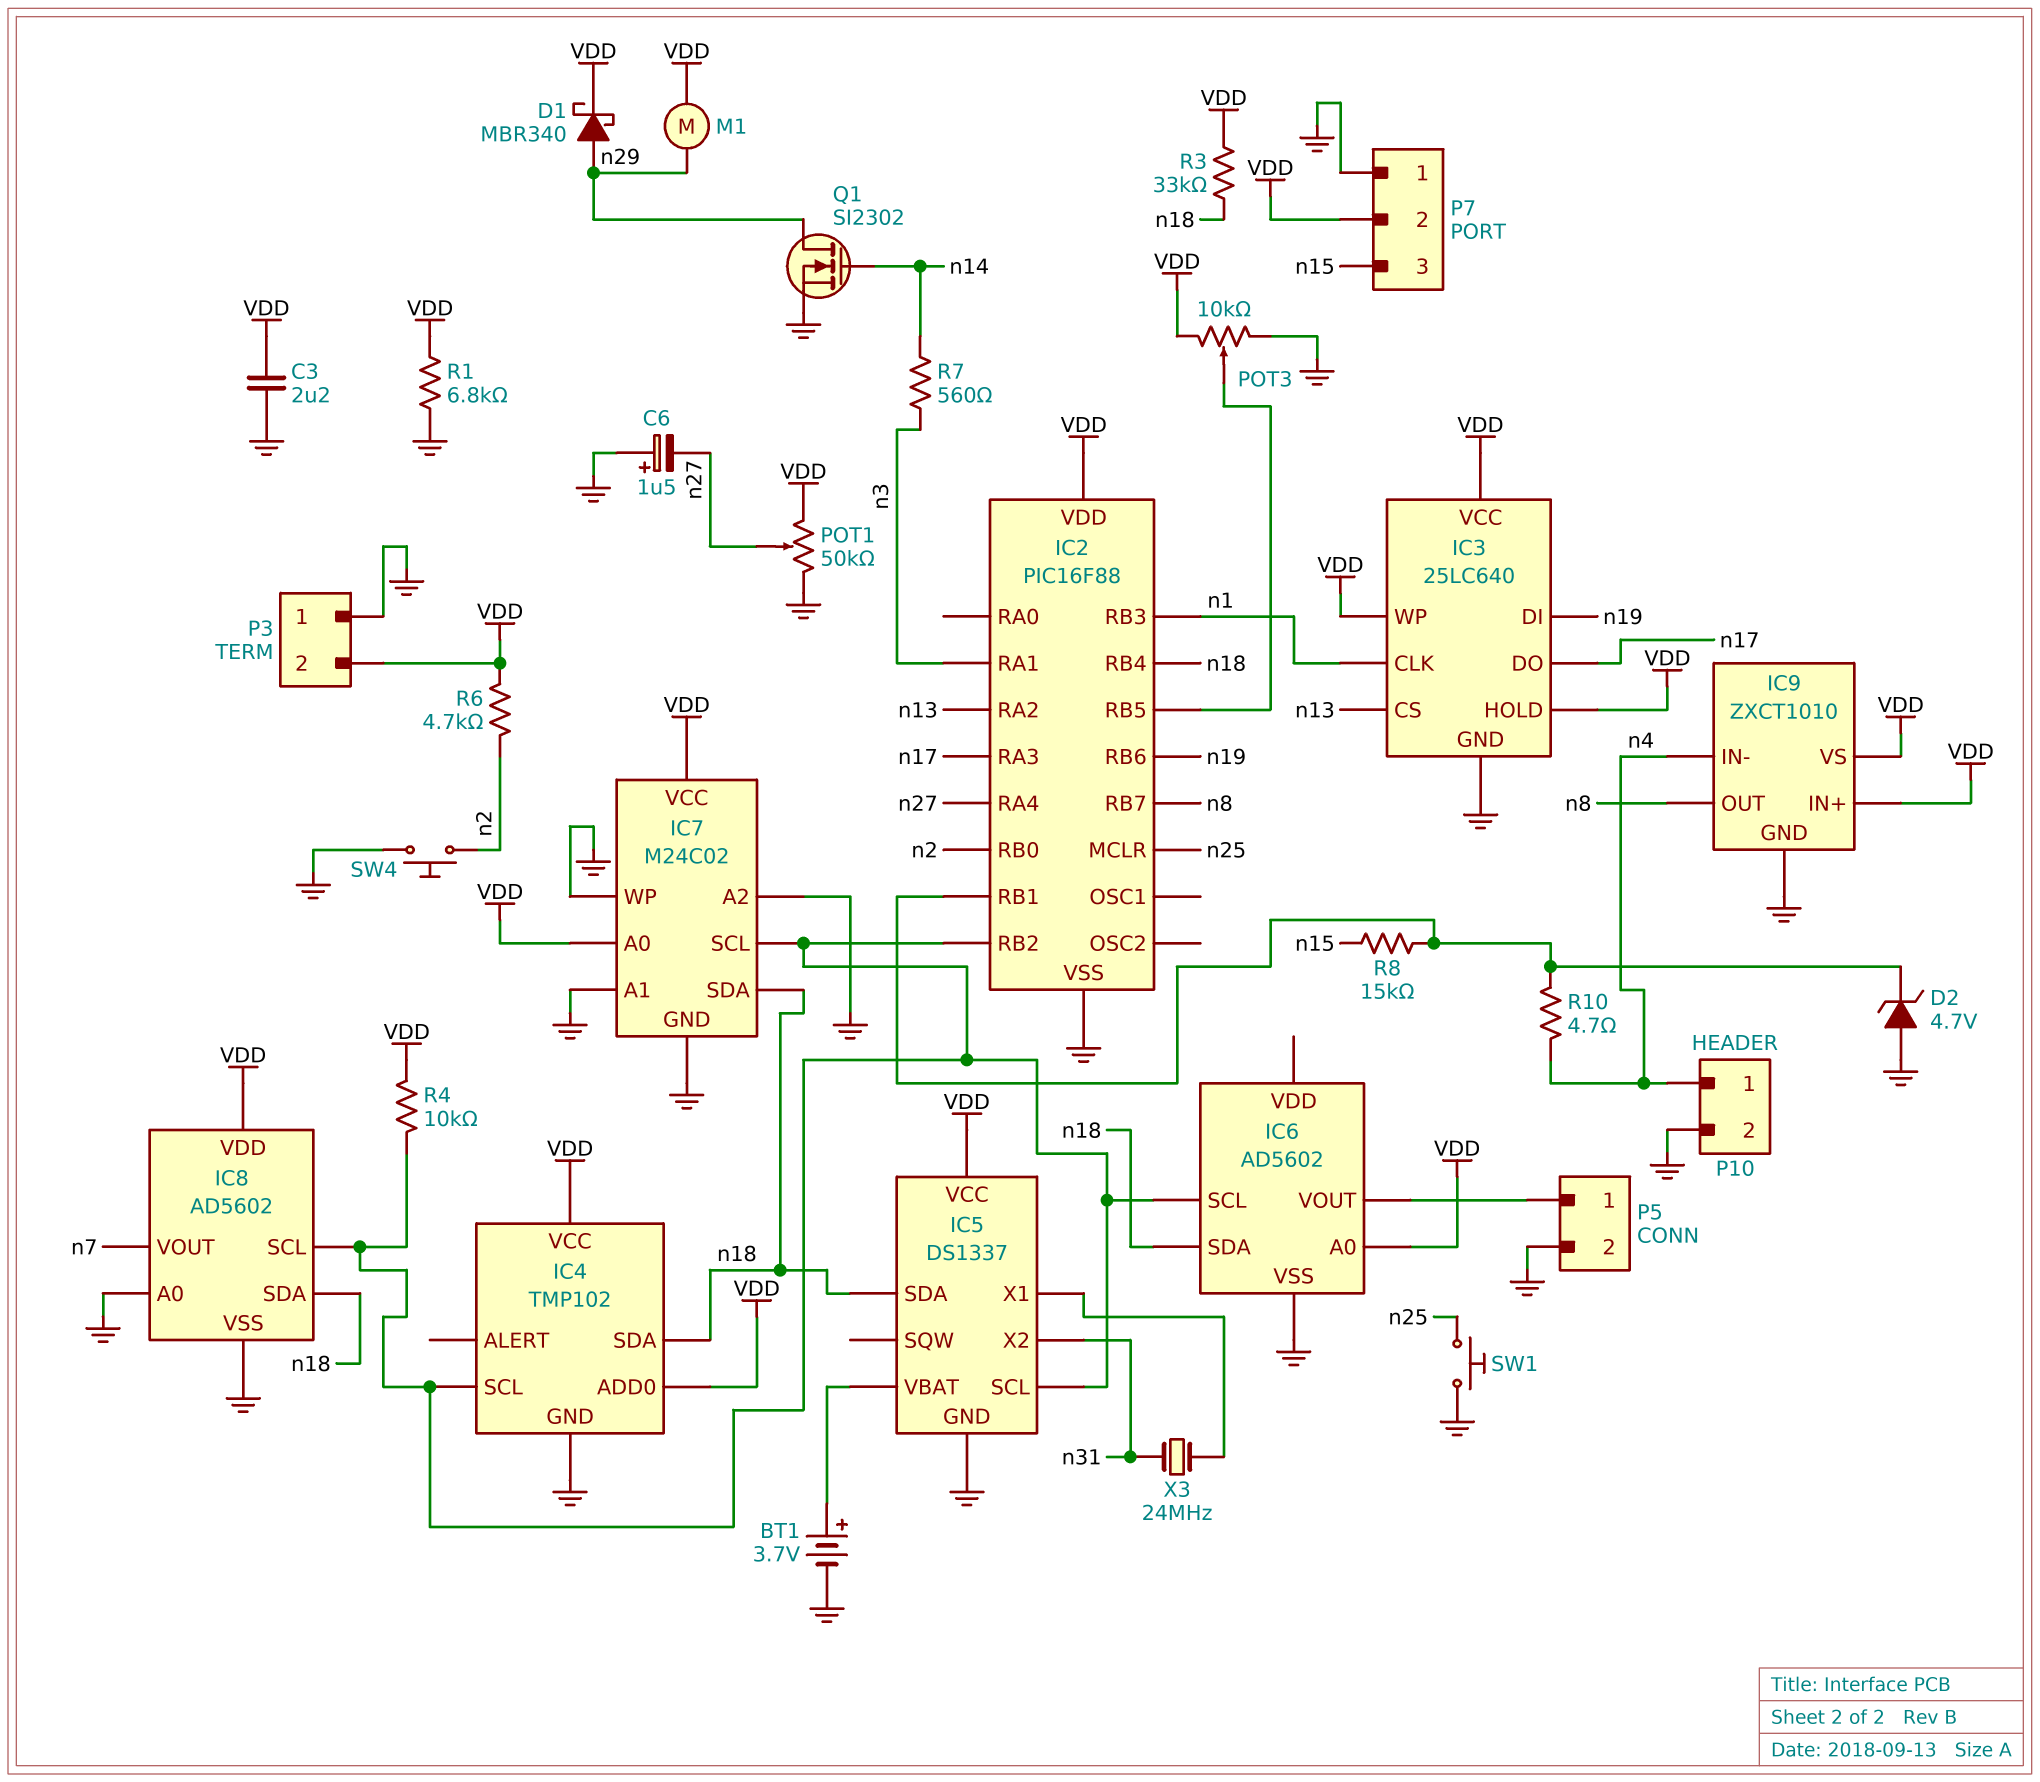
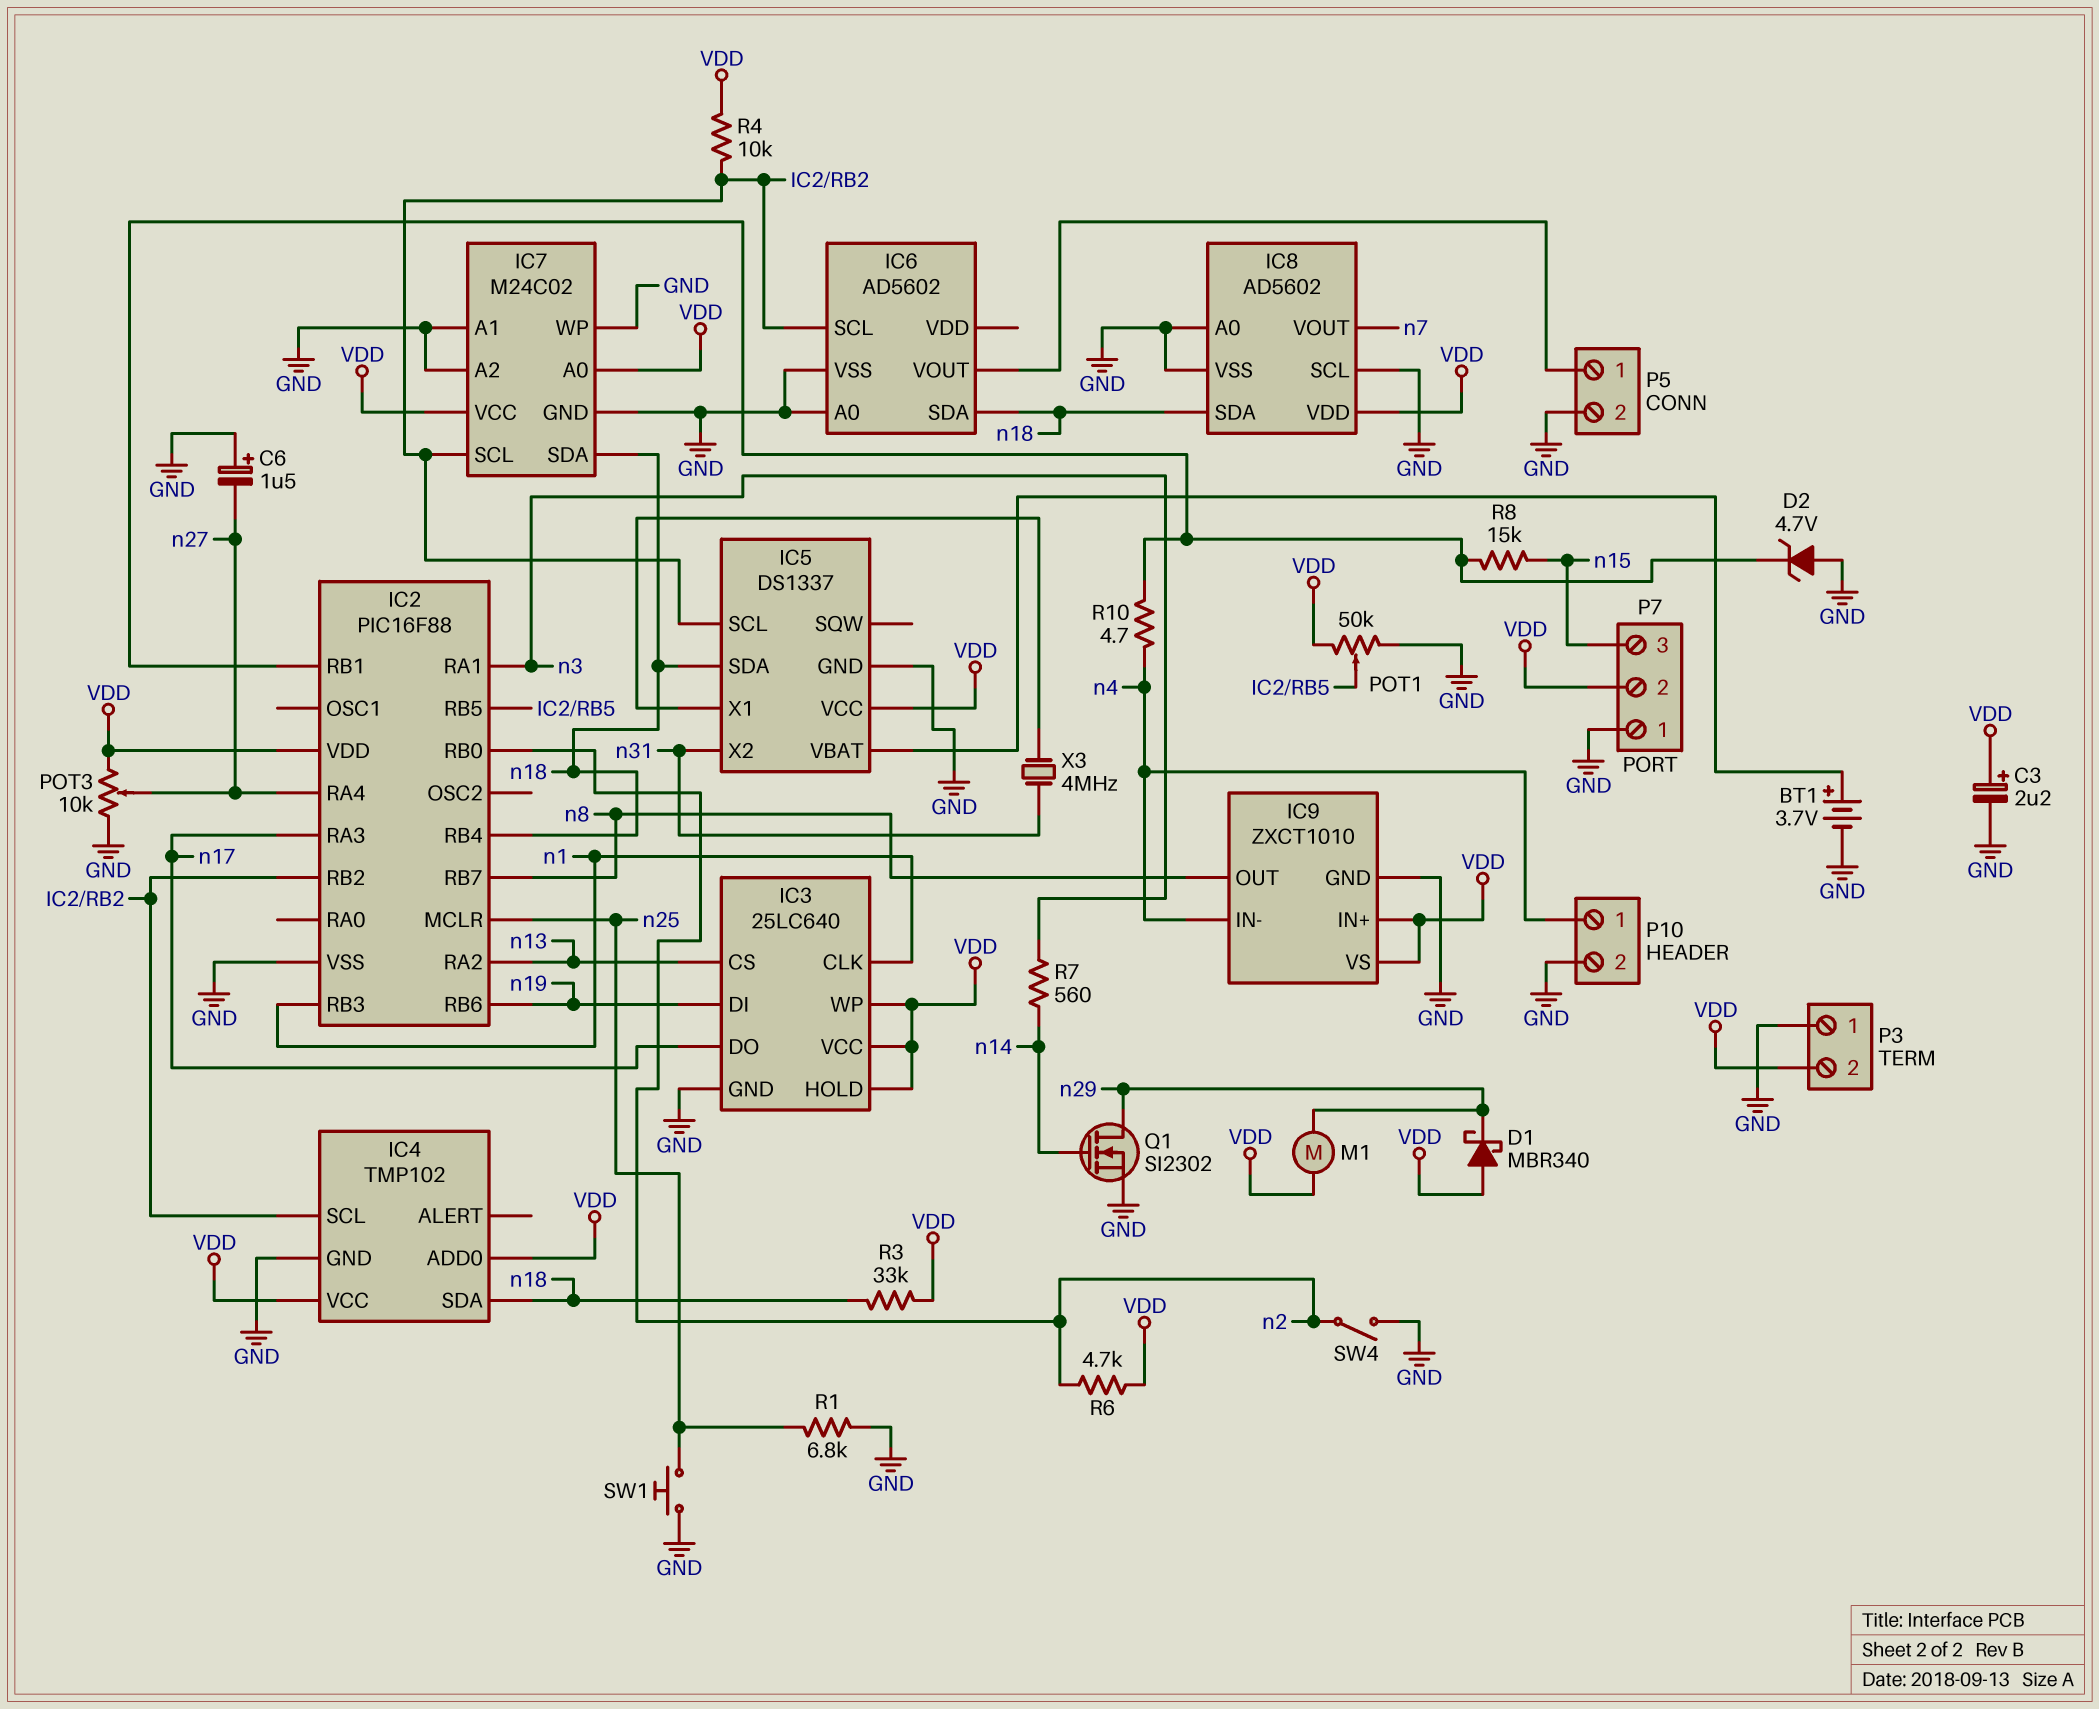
C3: 2.2uF (GND, VDD) -> 2.2uF (plus VDD, minus GND)
D1: schottky MBR340 (A n29, K VDD) -> schottky MBR340 (A VDD, K n29)
IC6 pin A0: VDD -> GND
IC8 pin SCL: IC2/RB2 -> GND
POT1: 50k (GND, VDD, wiper n27) -> 50k (GND, VDD, wiper IC2/RB5)
POT3: 10k (GND, VDD, wiper IC2/RB5) -> 10k (GND, VDD, wiper n27)
R1: 6.8k (GND, VDD) -> 6.8k (GND, n25)
SW4: button (GND, n2) -> switch (GND, n2)
X3: 24MHz (IC5/X1, n31) -> 4MHz (IC5/X1, n31)

